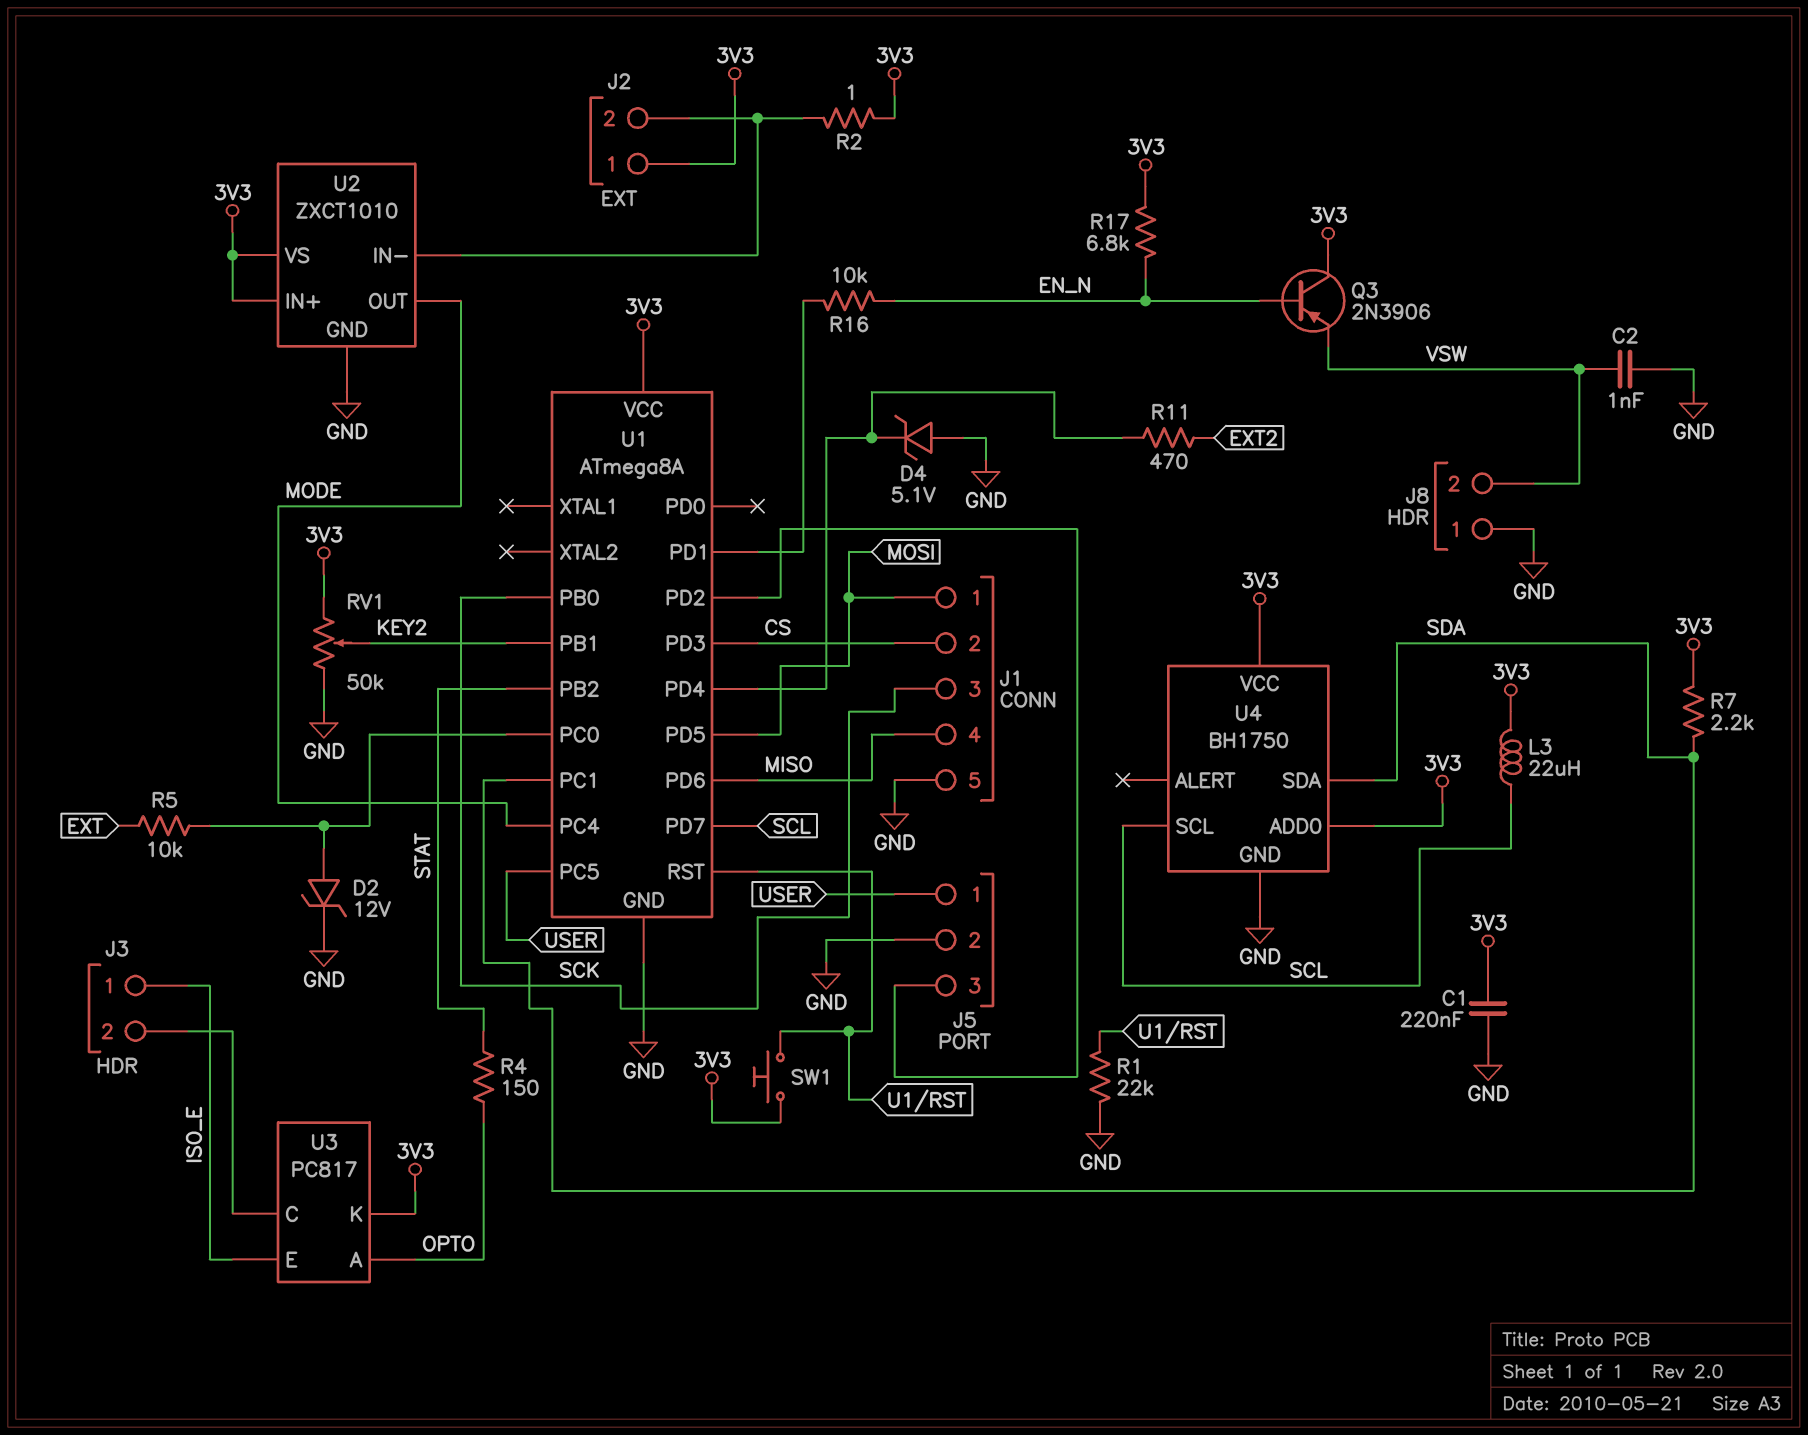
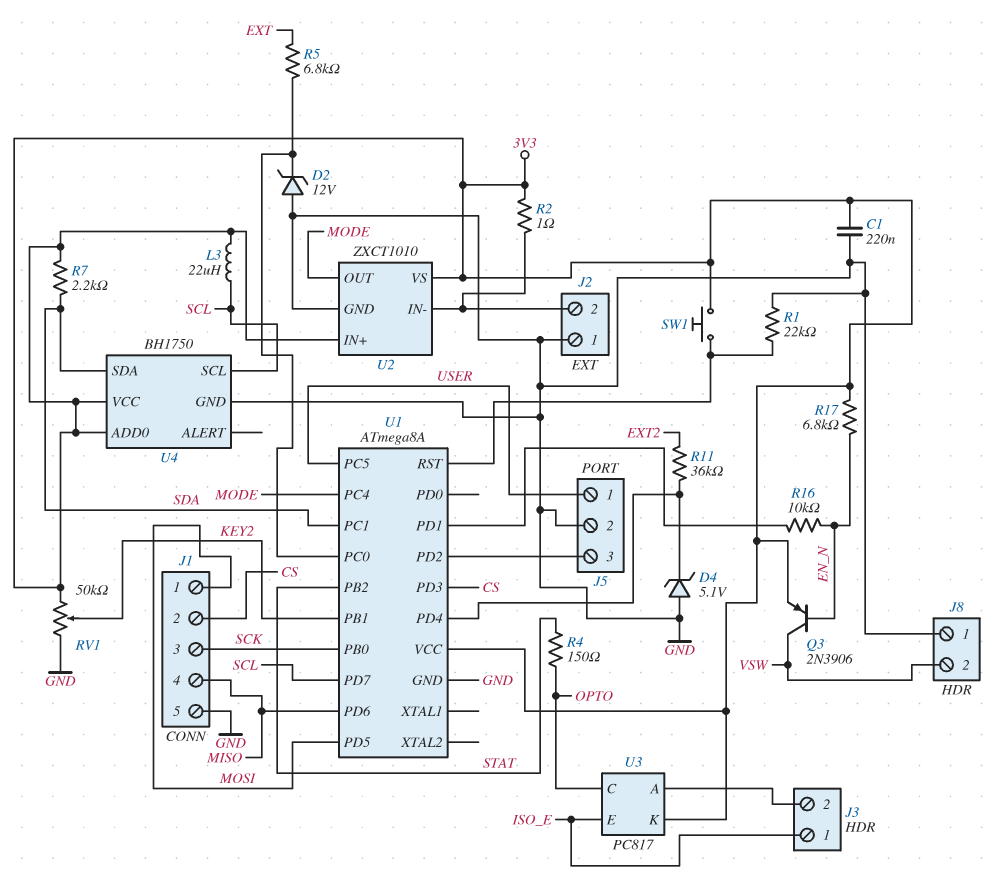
C2: 1nF (GND, VSW) -> none
D2: zener 12V (A U1/PC0, K GND) -> zener 12V (A GND, K U1/PC0)
J2 pin 1: 3V3 -> GND
Q3: PNP 2N3906 (B EN_N, C 3V3, E VSW) -> PNP 2N3906 (B EN_N, C VSW, E 3V3)
R5: 10k (EXT, U1/PC0) -> 6.8k (EXT, U1/PC0)
R11: 470 (EXT2, U1/PD4) -> 36k (EXT2, U1/PD4)
U3 pin A: OPTO -> J3/2
U3 pin C: J3/2 -> OPTO

